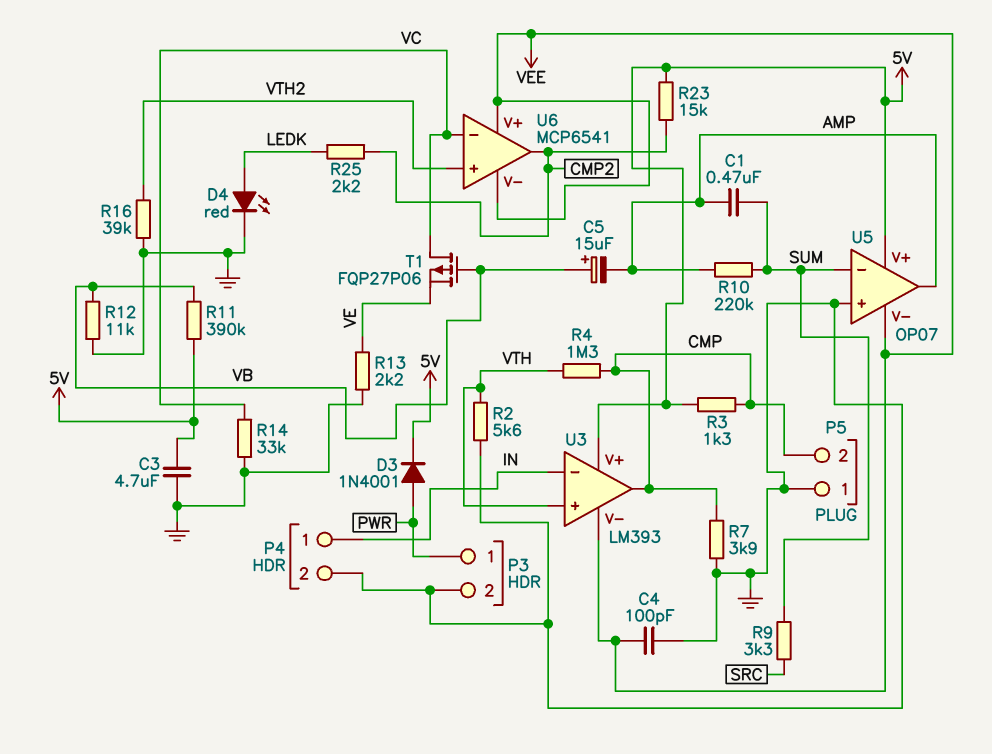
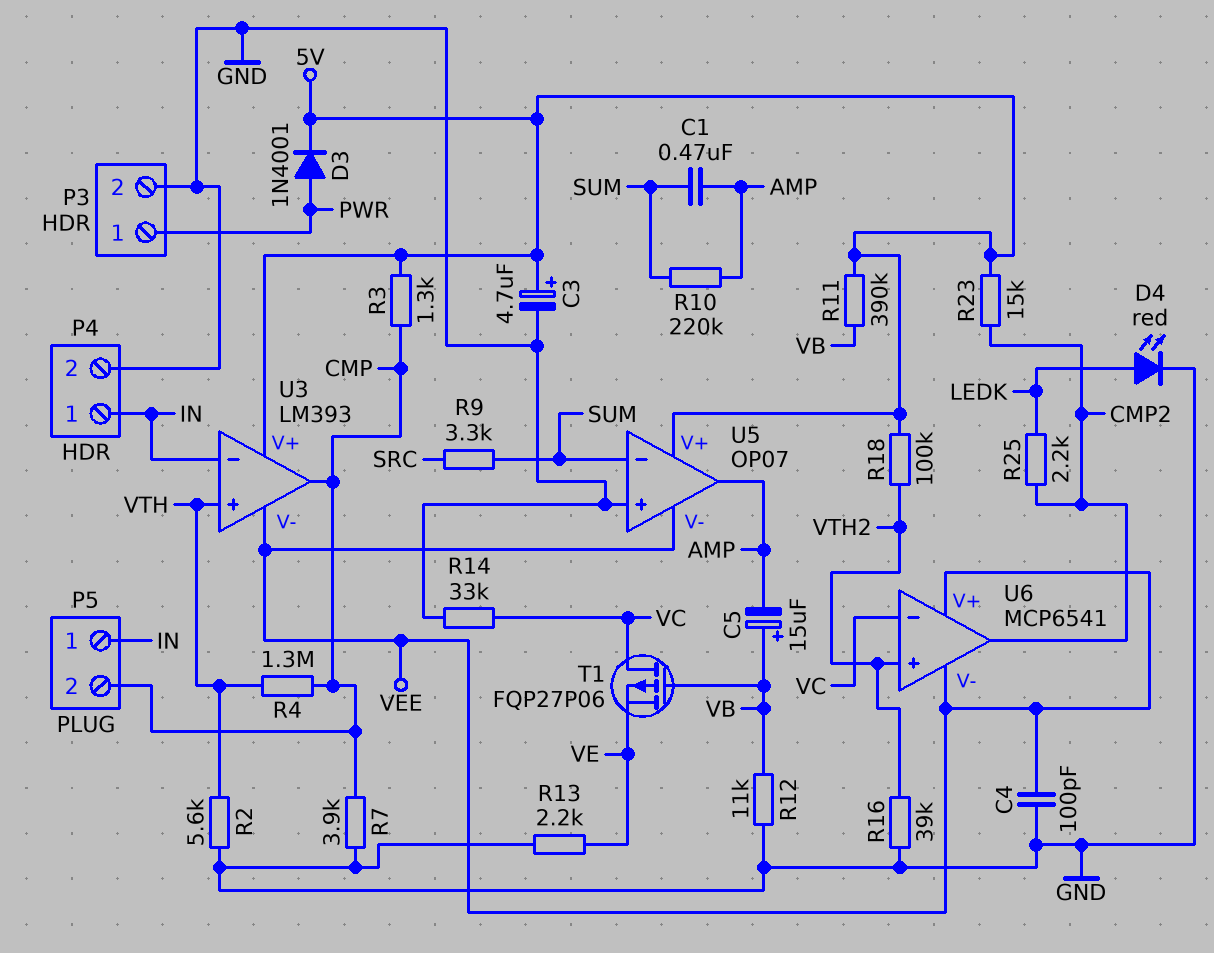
C3: 4.7uF (5V, GND) -> 4.7uF (plus 5V, minus GND)
P5 pin 1: GND -> IN
R18: none -> 100k (5V, VTH2)

